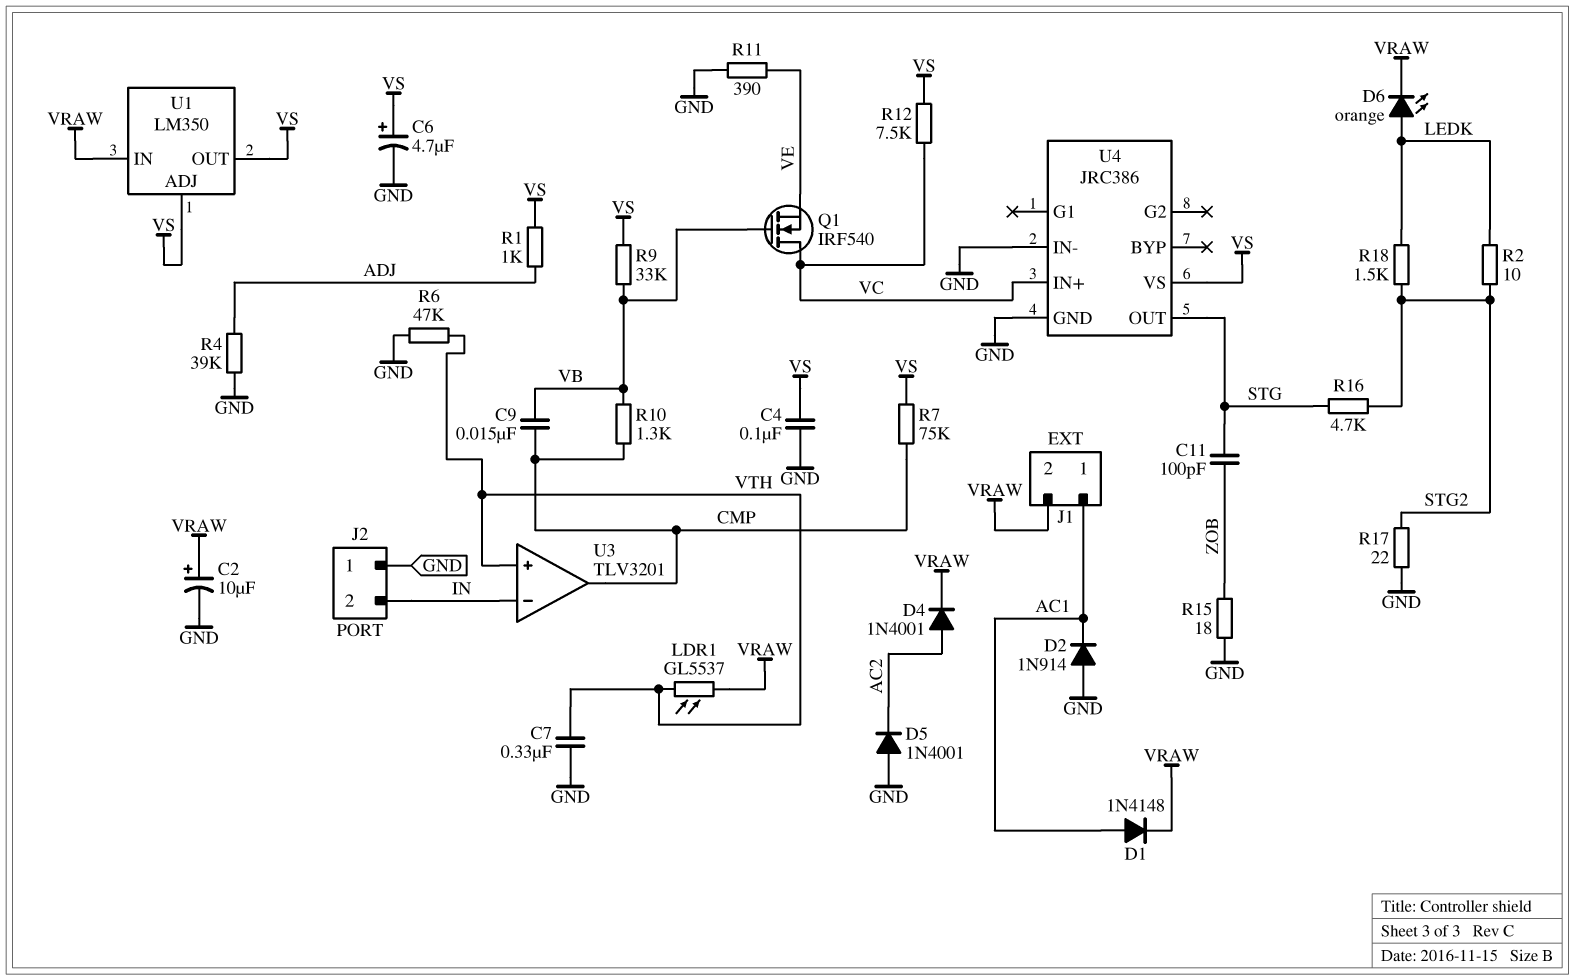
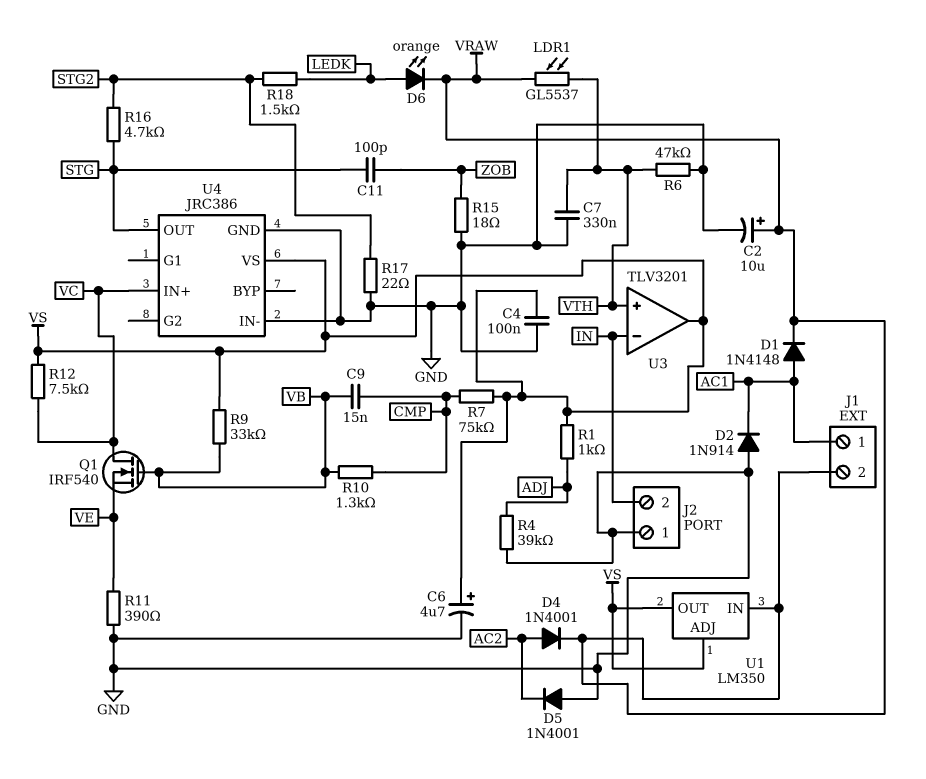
R2: 10 (LEDK, STG2) -> none
U3 pin out: CMP -> VS

